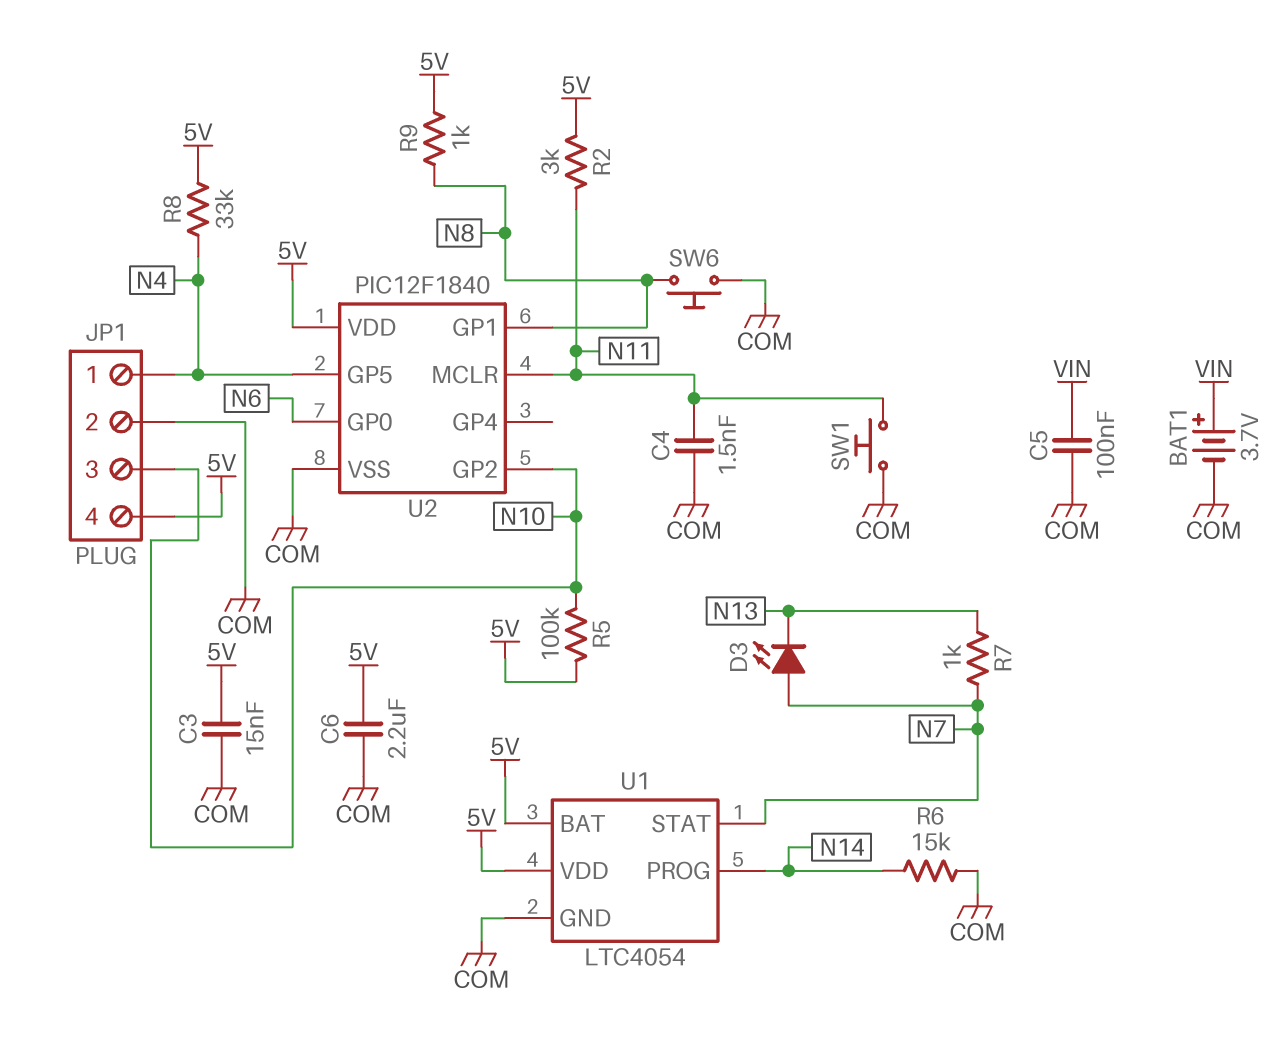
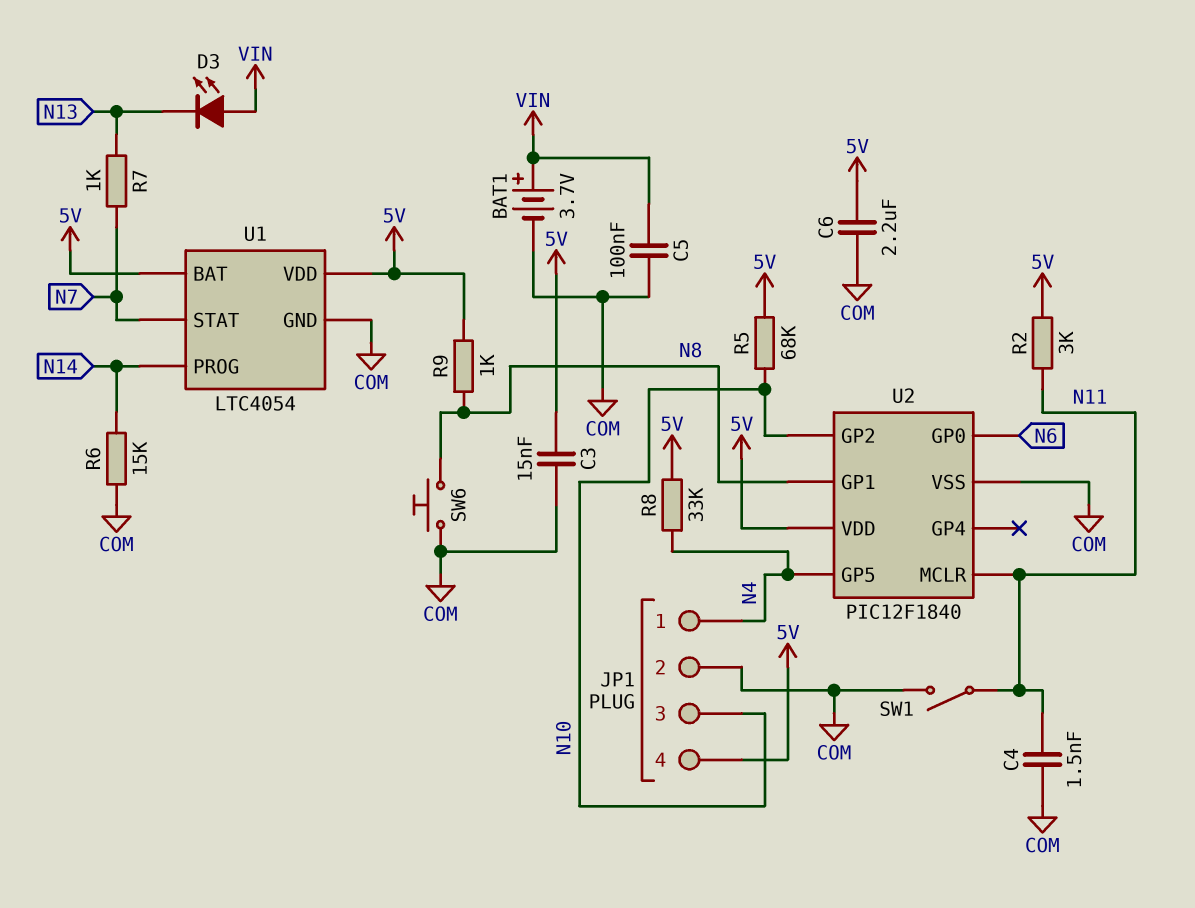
D3: LED (A N7, K N13) -> LED (A VIN, K N13)
R5: 100k (5V, N10) -> 68k (5V, N10)
SW1: button (COM, N11) -> switch (COM, N11)

